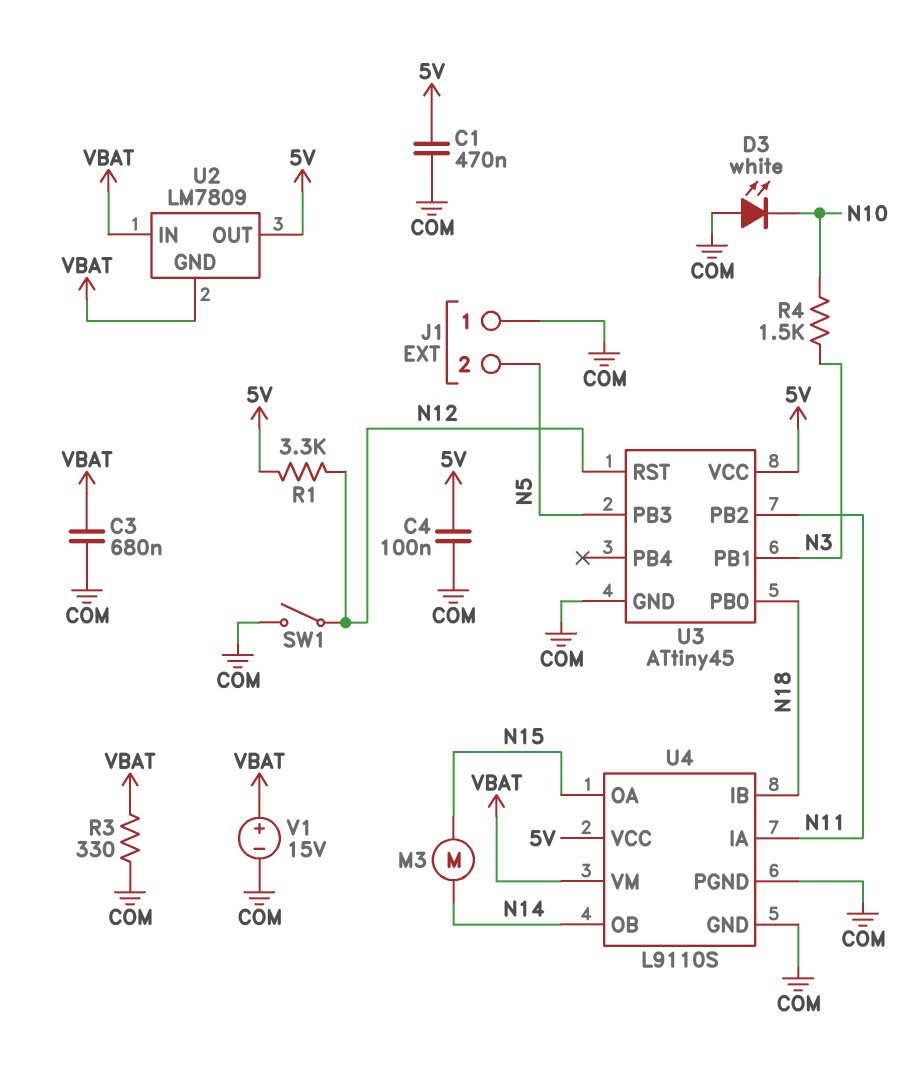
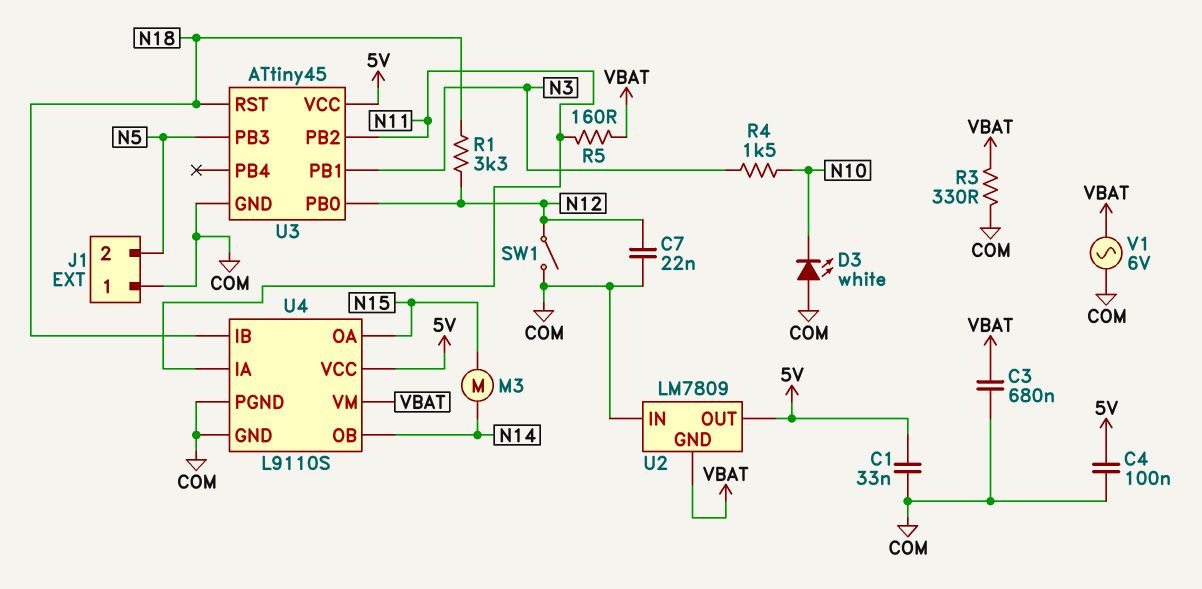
C1: 470nF (5V, COM) -> 33nF (5V, COM)
C7: none -> 22nF (COM, N12)
R1: 3.3k (5V, N12) -> 3.3k (N12, N18)
R5: none -> 160 (N11, VBAT)
U2 pin IN: VBAT -> COM
U3 pin PB0: N18 -> N12
U3 pin RST: N12 -> N18
V1: 15V (plus VBAT, minus COM) -> AC 6V (COM, VBAT)

